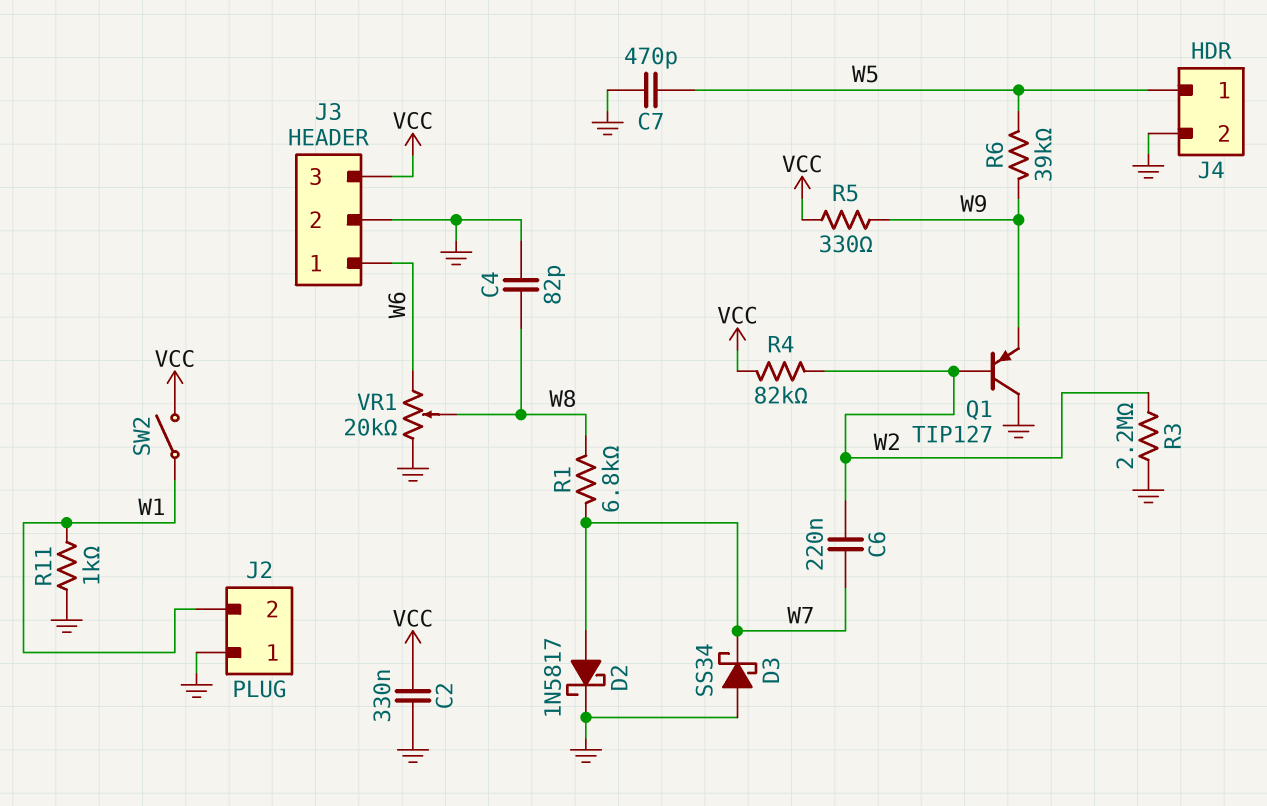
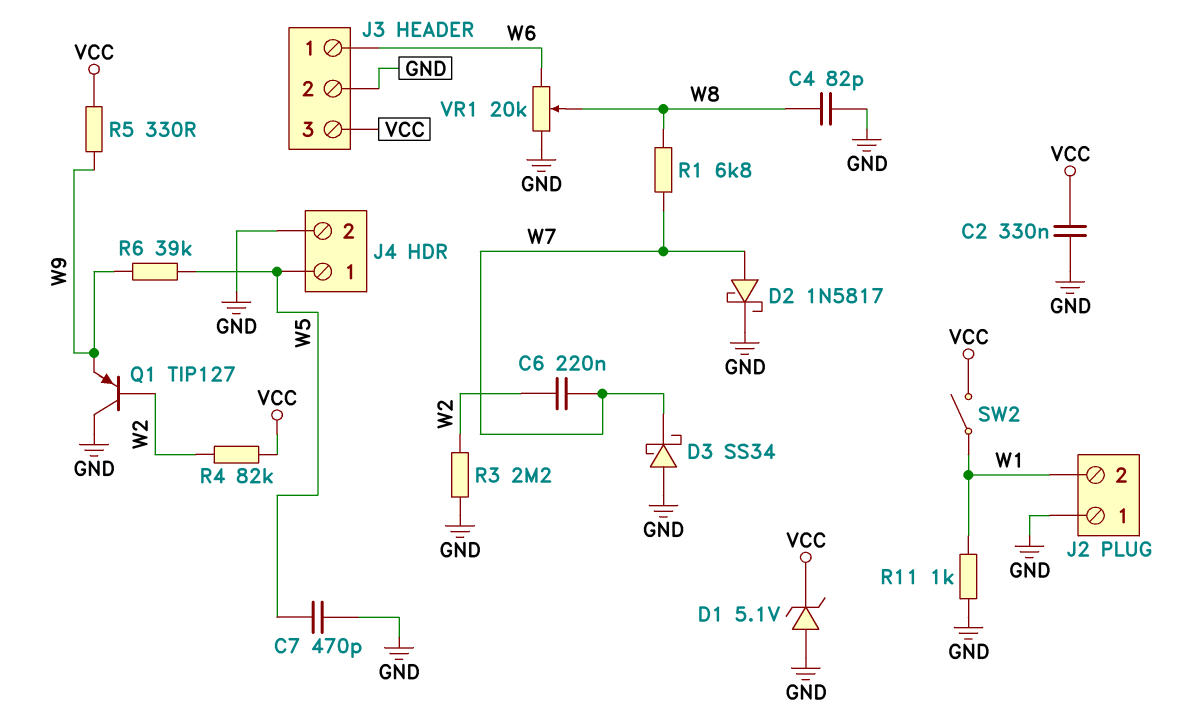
D1: none -> zener 5.1V (A GND, K VCC)

